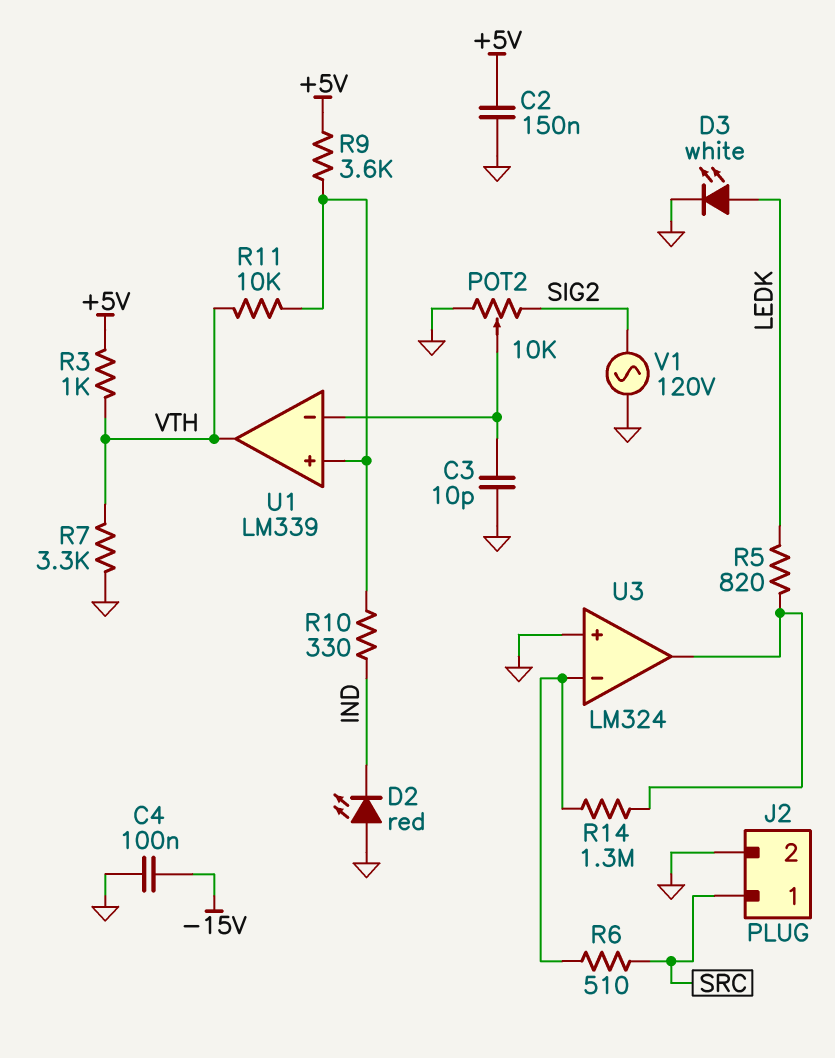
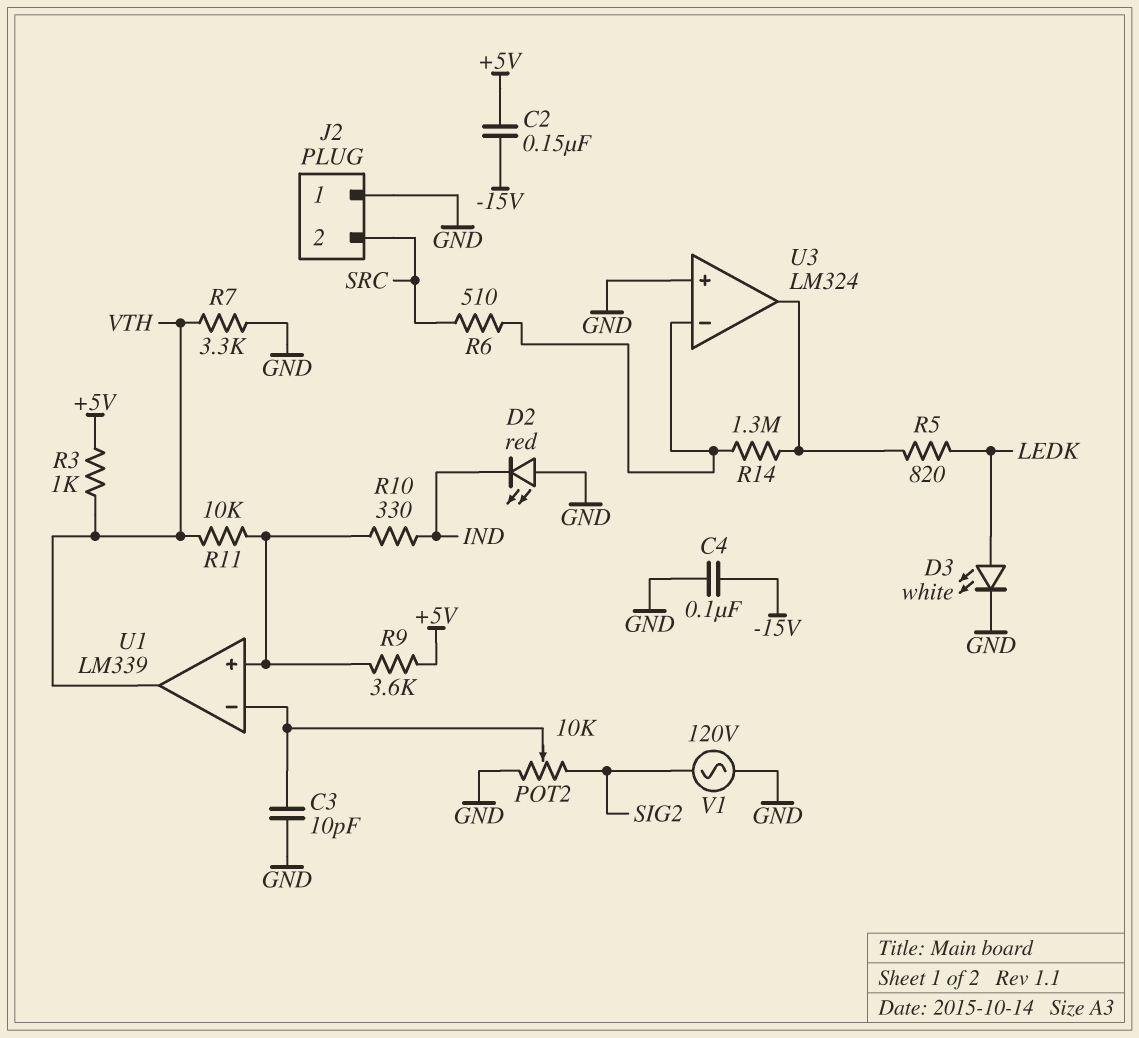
C2: 150nF (+5V, GND) -> 150nF (+5V, -15V)
J2 pin 1: SRC -> GND
J2 pin 2: GND -> SRC

